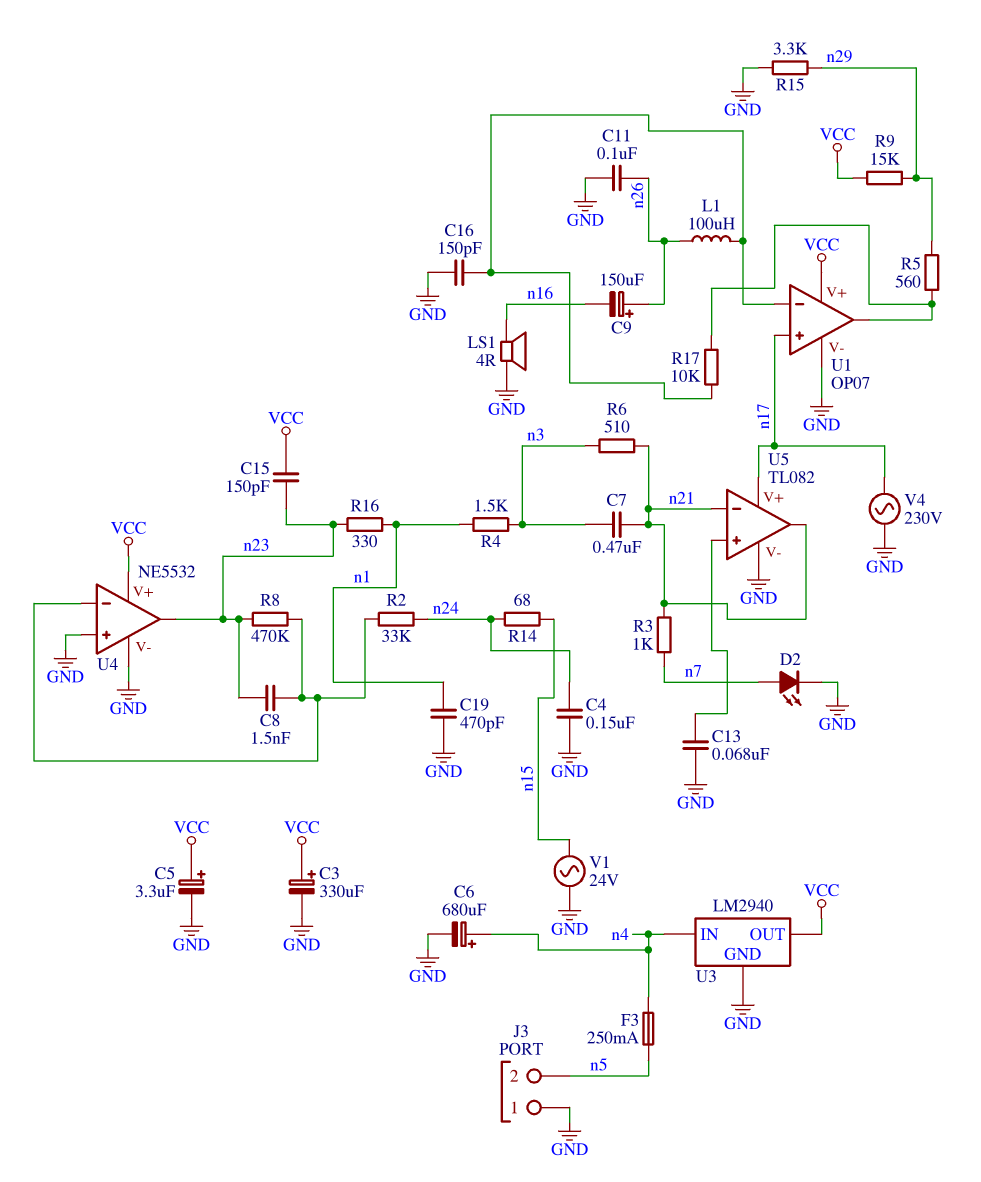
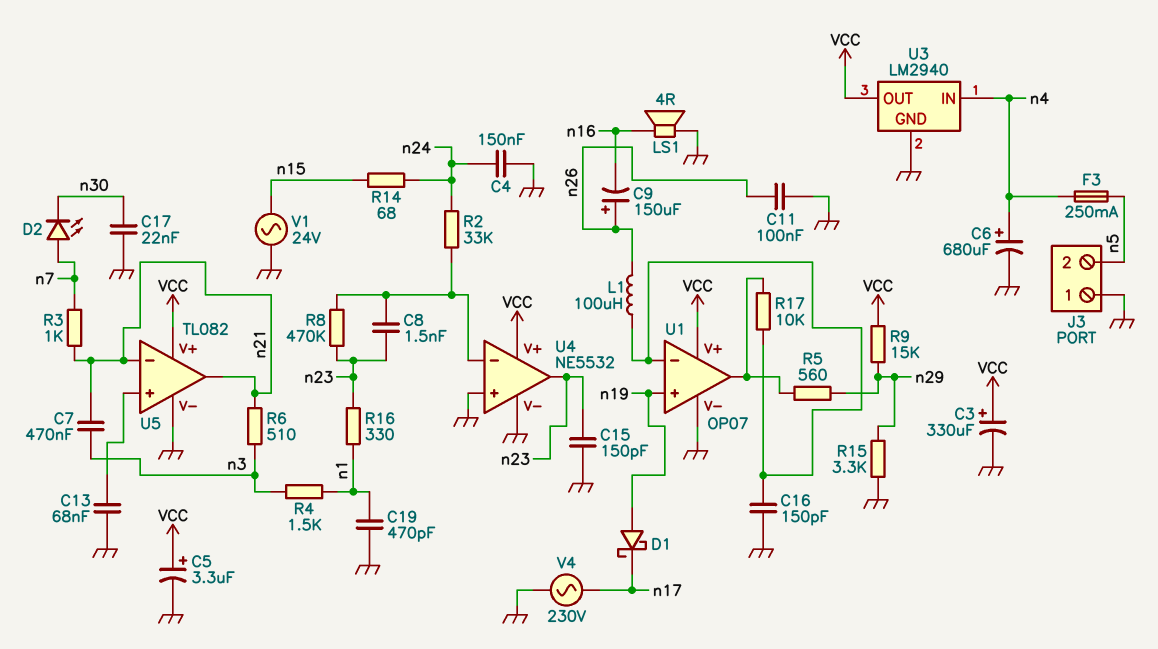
C15: 150pF (VCC, n23) -> 150pF (GND, n23)
C17: none -> 22nF (GND, n30)
D1: none -> schottky (A n19, K n17)
D2: LED (A n7, K GND) -> LED (A n7, K n30)
U1 pin in+: n17 -> n19
U5 pin V+: n17 -> VCC

